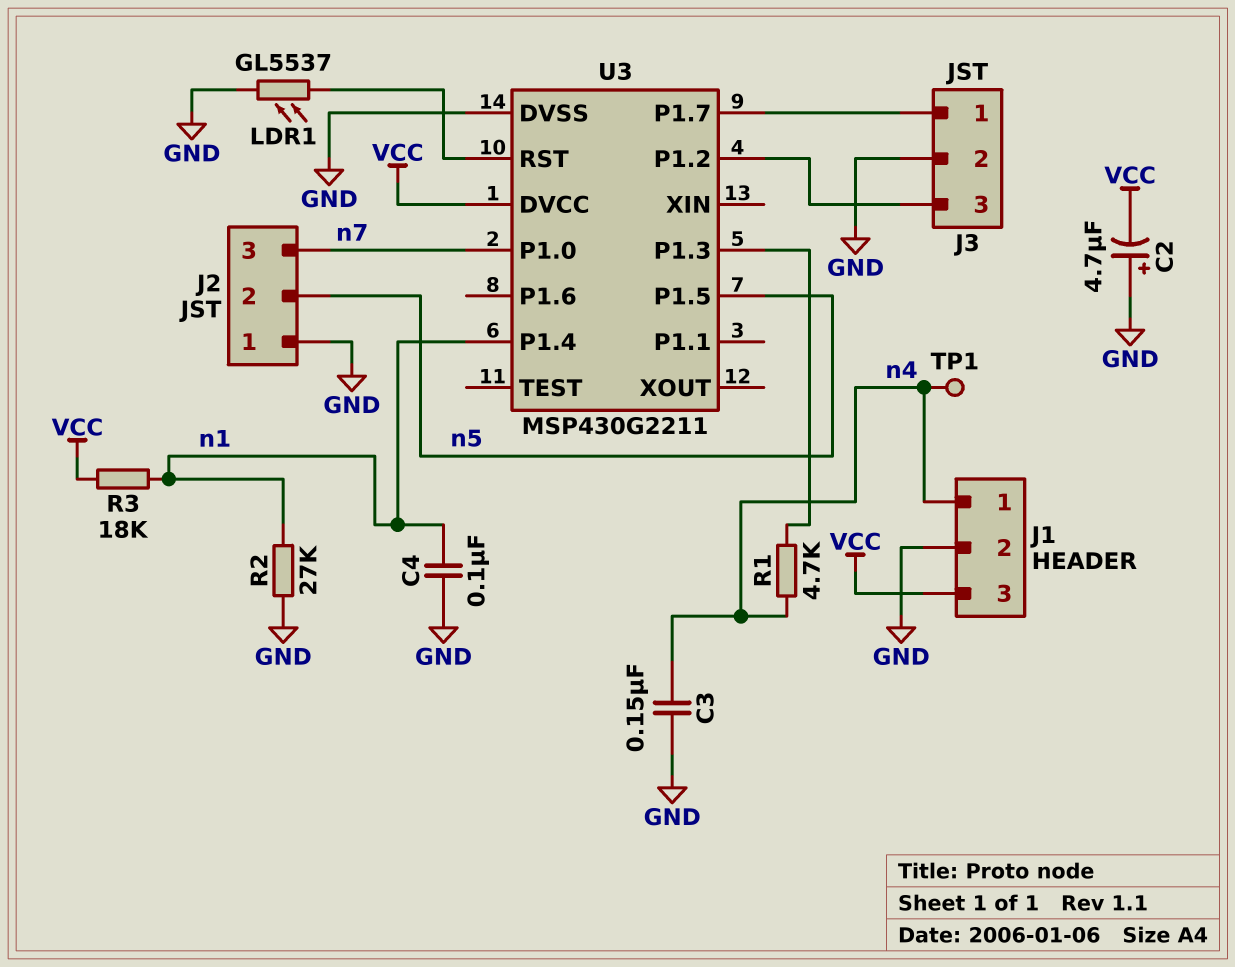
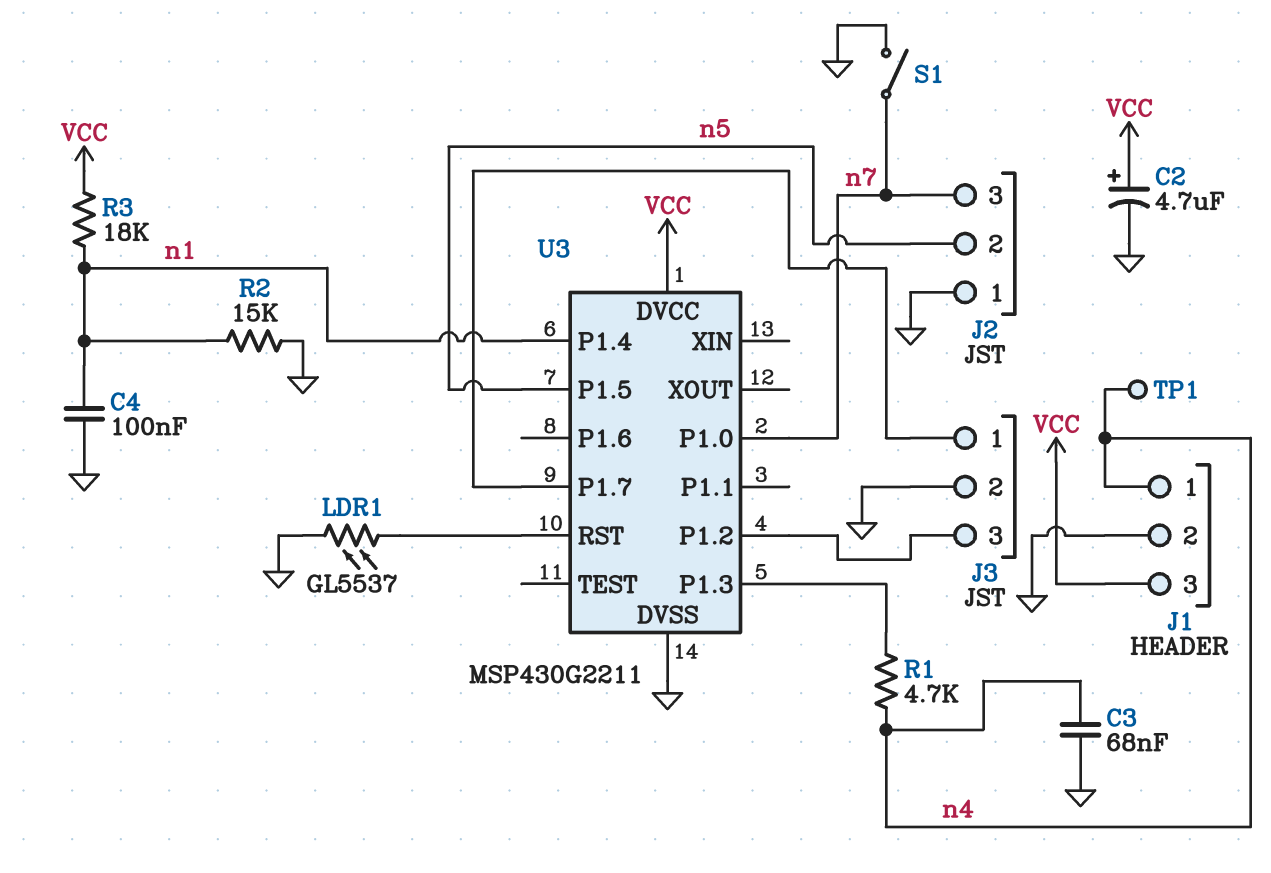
C2: 4.7uF (plus GND, minus VCC) -> 4.7uF (plus VCC, minus GND)
C3: 150nF (GND, n4) -> 68nF (GND, n4)
R2: 27k (GND, n1) -> 15k (GND, n1)
S1: none -> switch (GND, n7)

